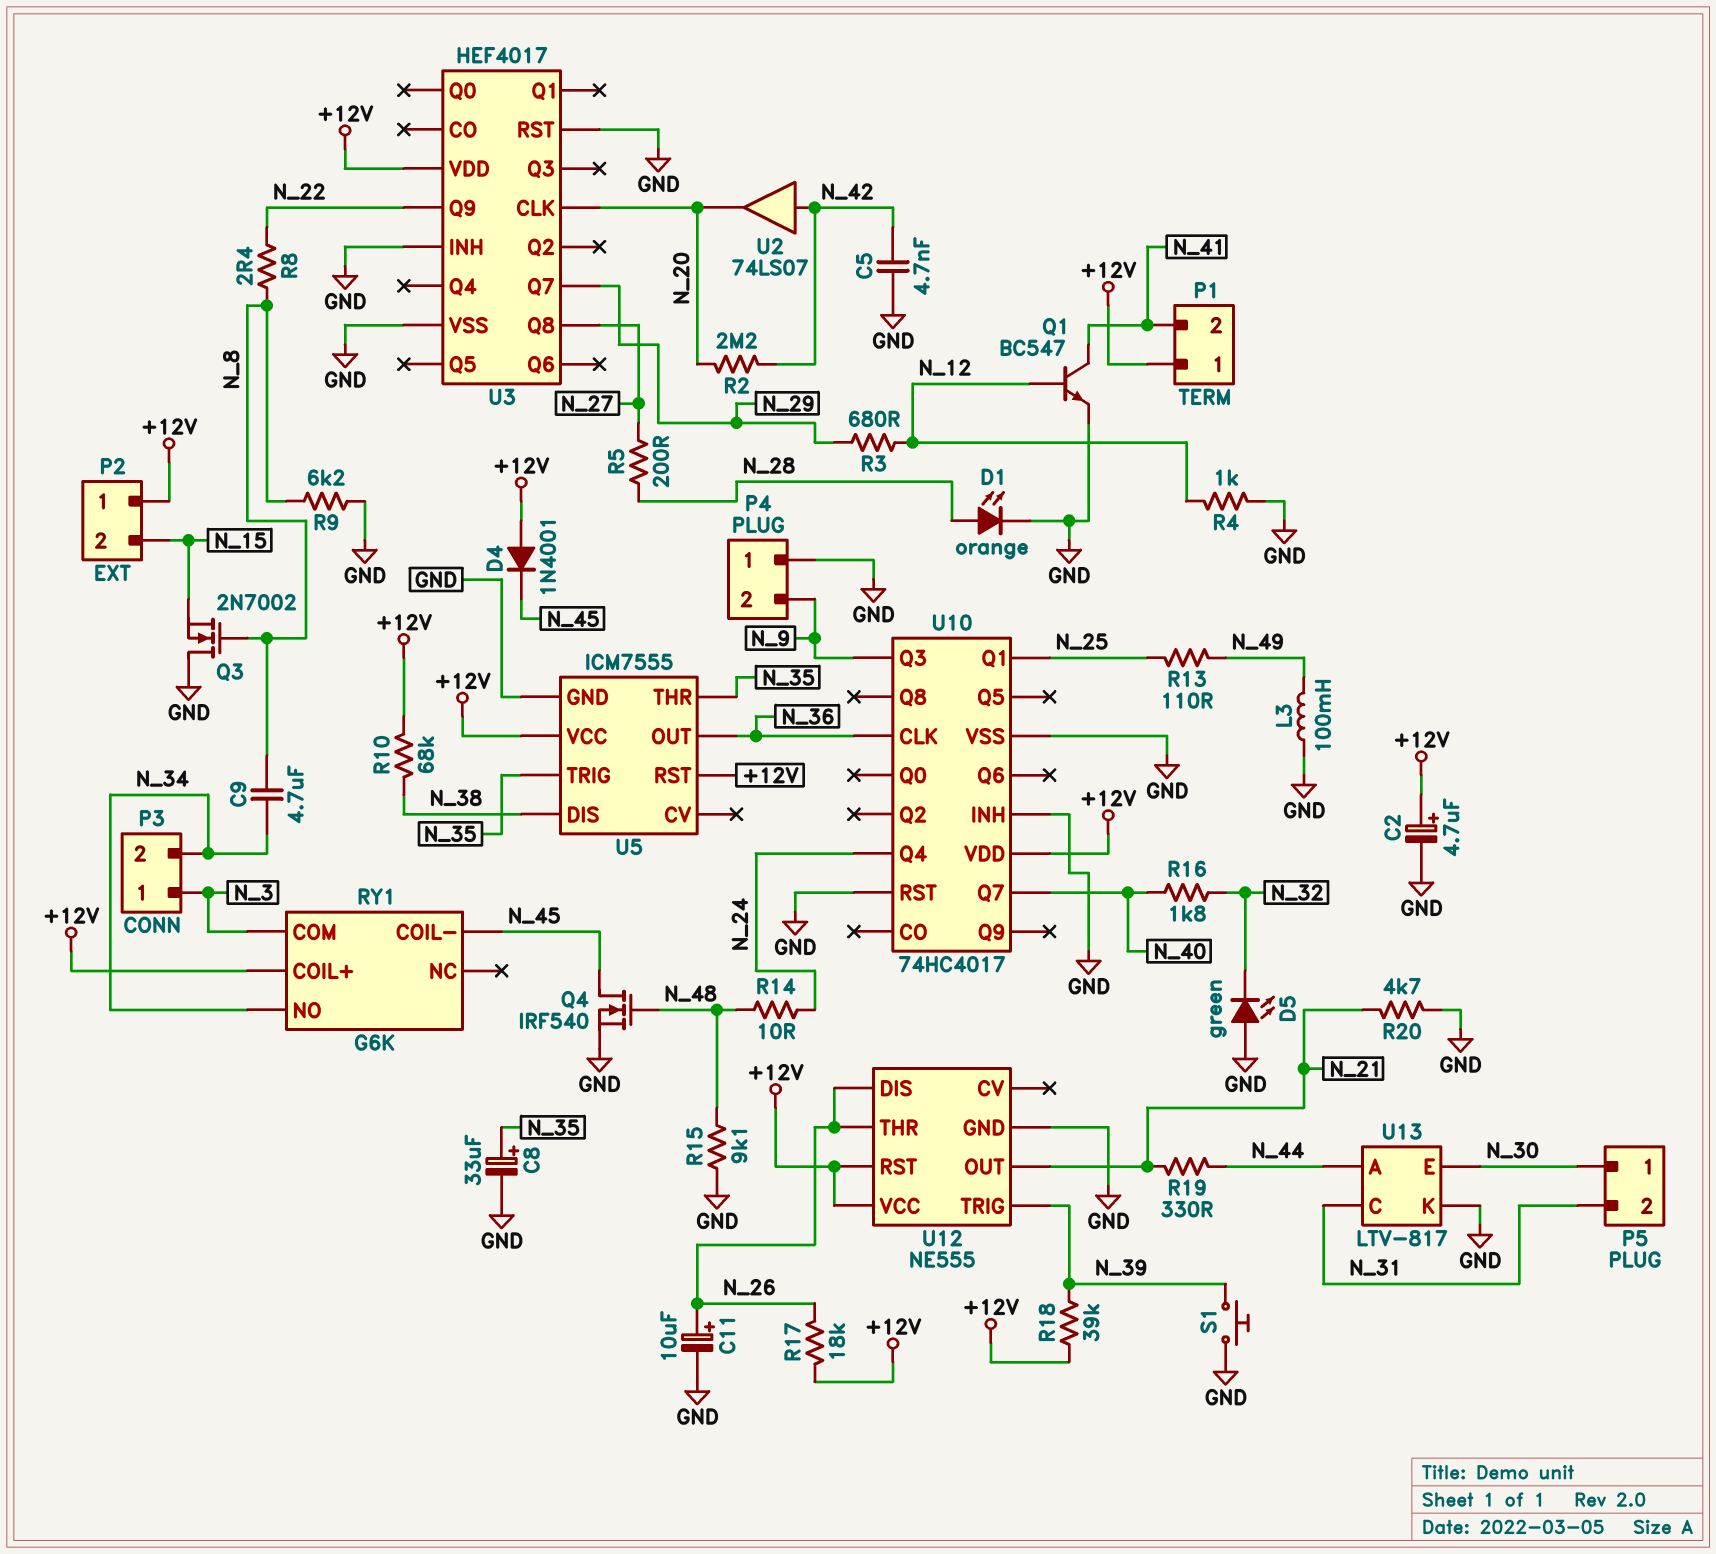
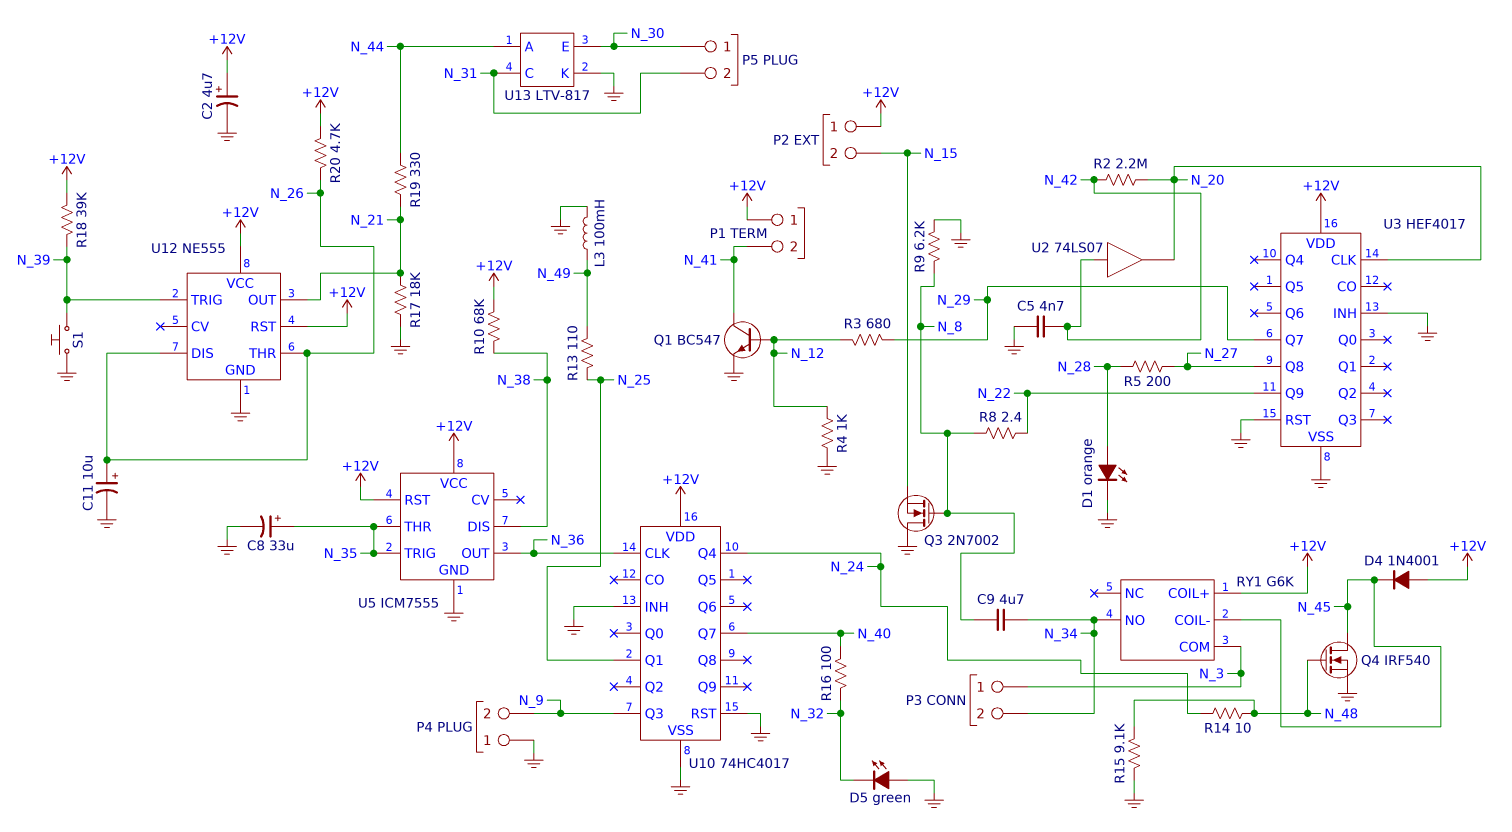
R16: 1.8k (N_32, N_40) -> 100 (N_32, N_40)
R17: 18k (+12V, N_26) -> 18k (GND, N_21)
R20: 4.7k (GND, N_21) -> 4.7k (+12V, N_26)

